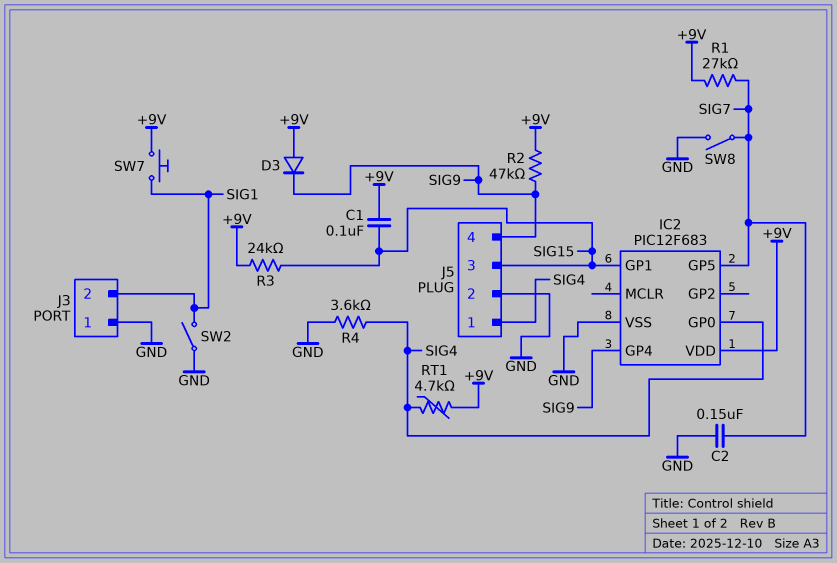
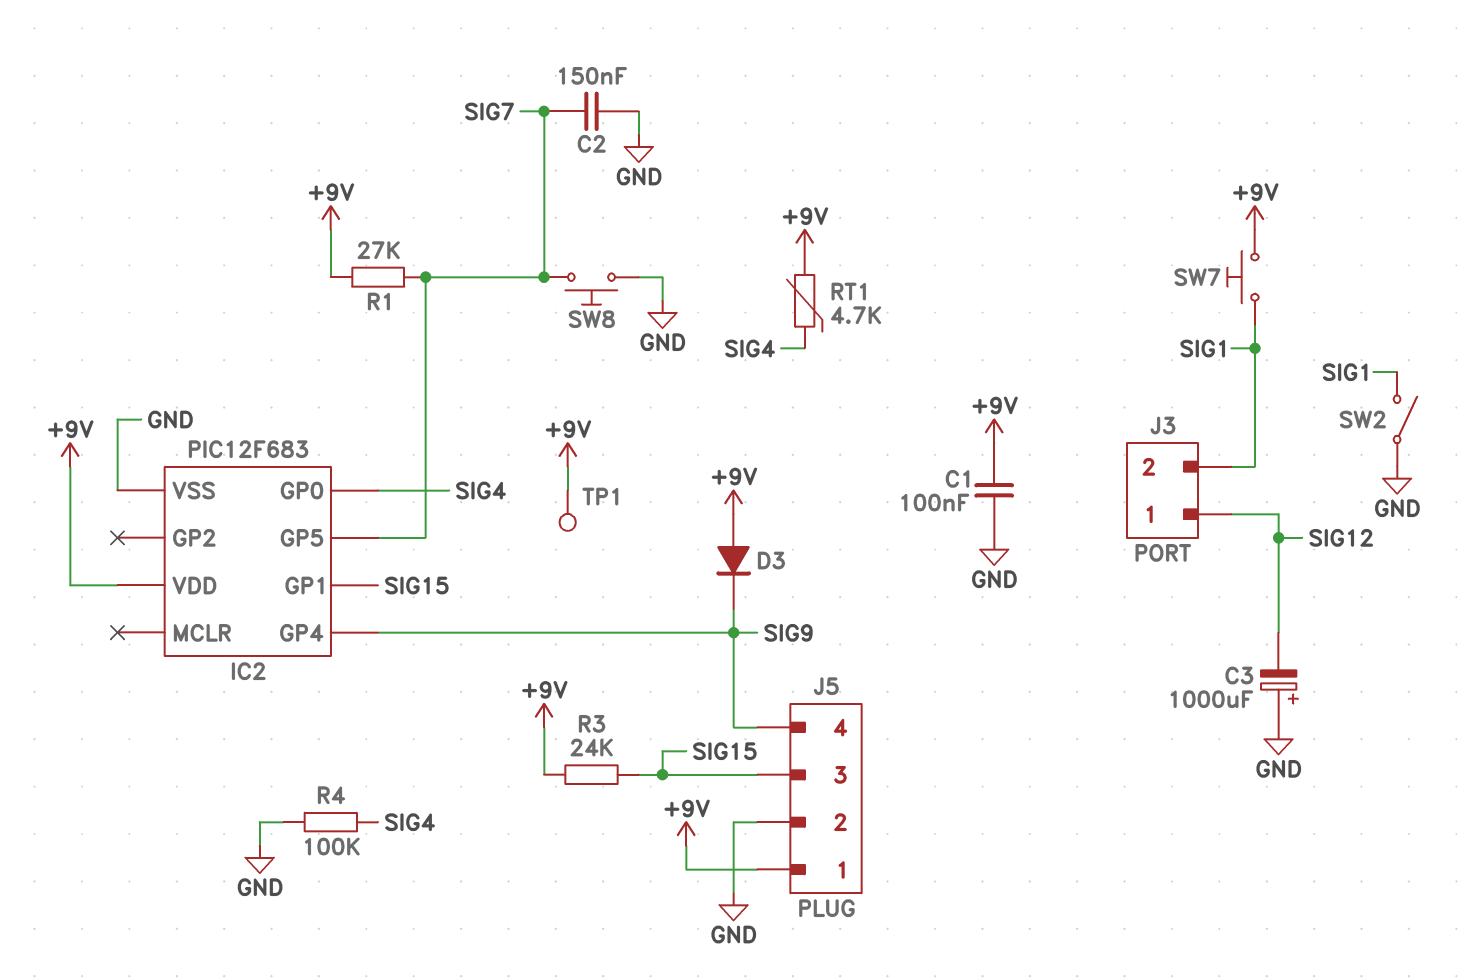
C1: 100nF (+9V, SIG15) -> 100nF (+9V, GND)
C3: none -> 1000uF (plus GND, minus SIG12)
J3 pin 1: GND -> SIG12
J5 pin 1: SIG4 -> +9V
R2: 47k (+9V, SIG9) -> none
R4: 3.6k (GND, SIG4) -> 100k (GND, SIG4)
SW8: switch (GND, SIG7) -> button (GND, SIG7)
TP1: none -> test point (+9V)

